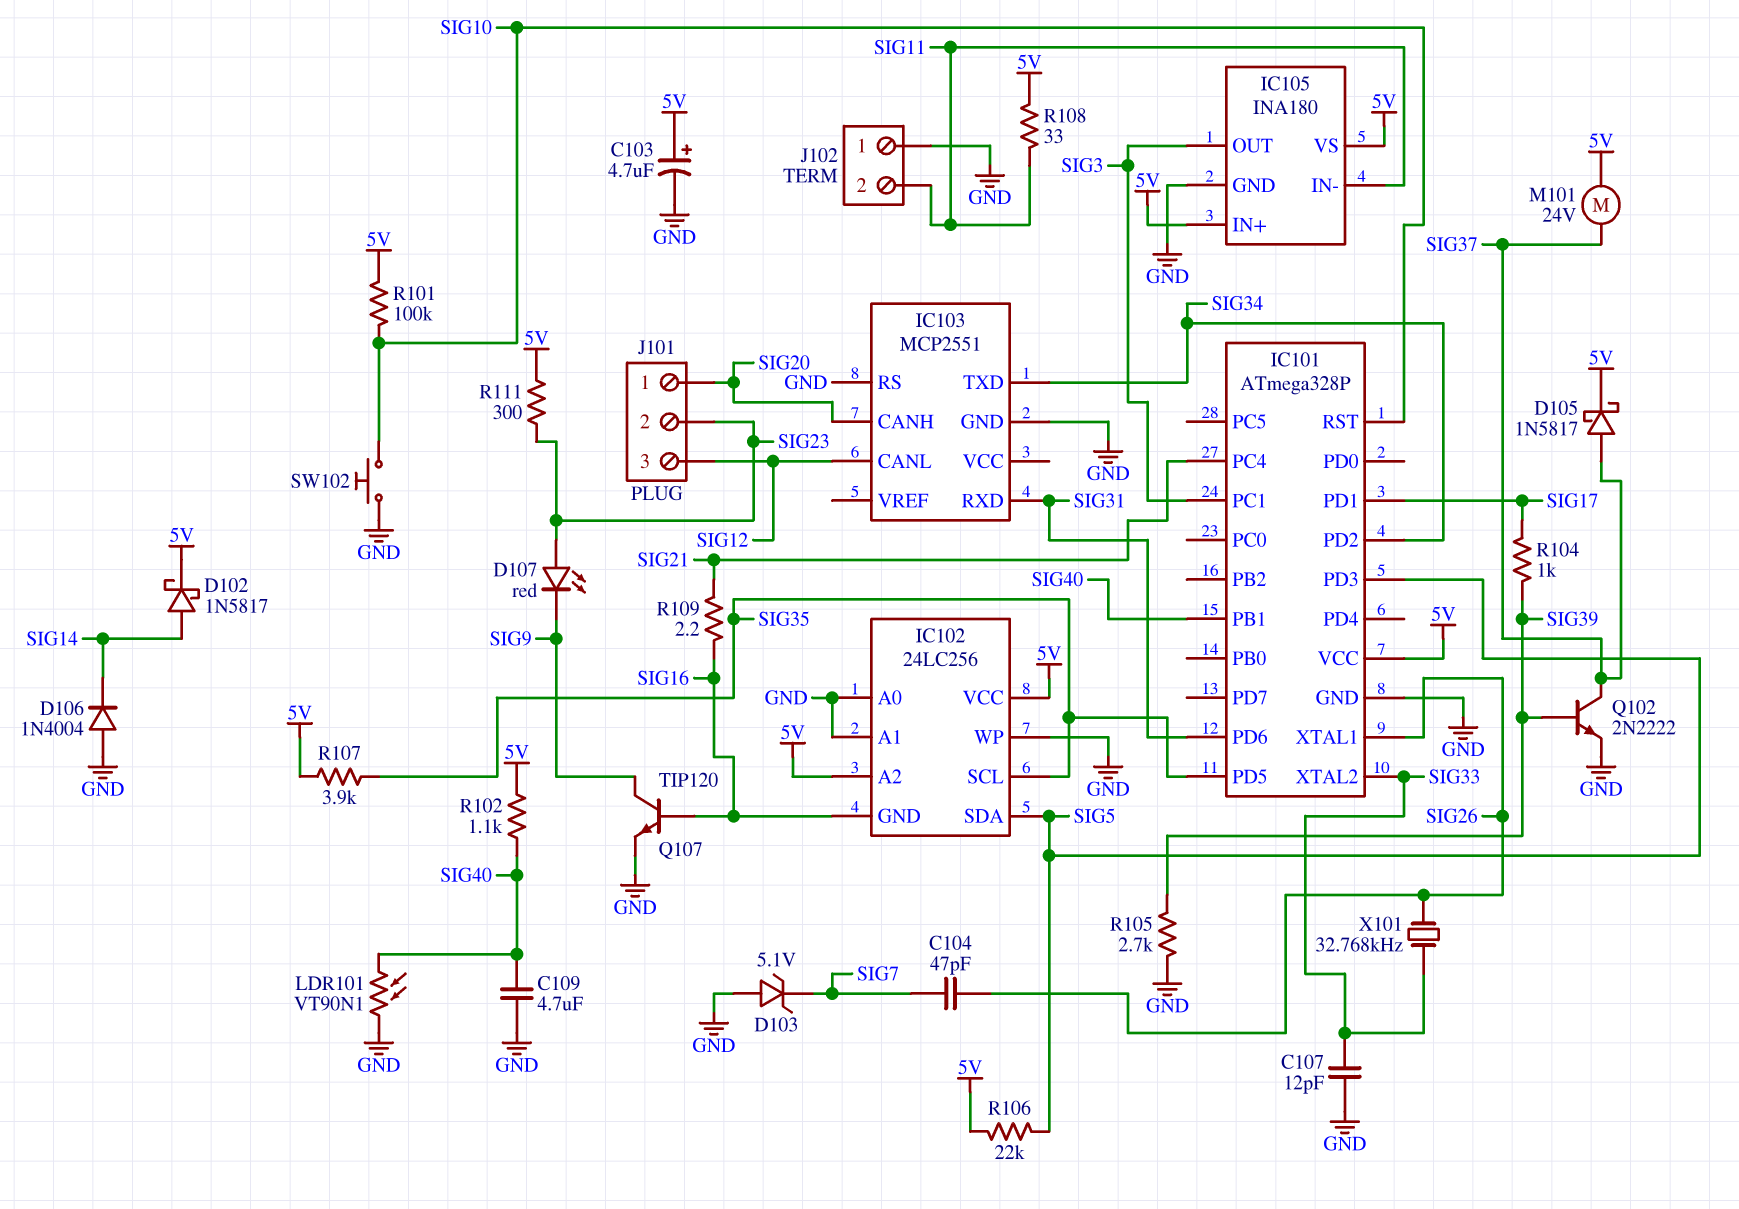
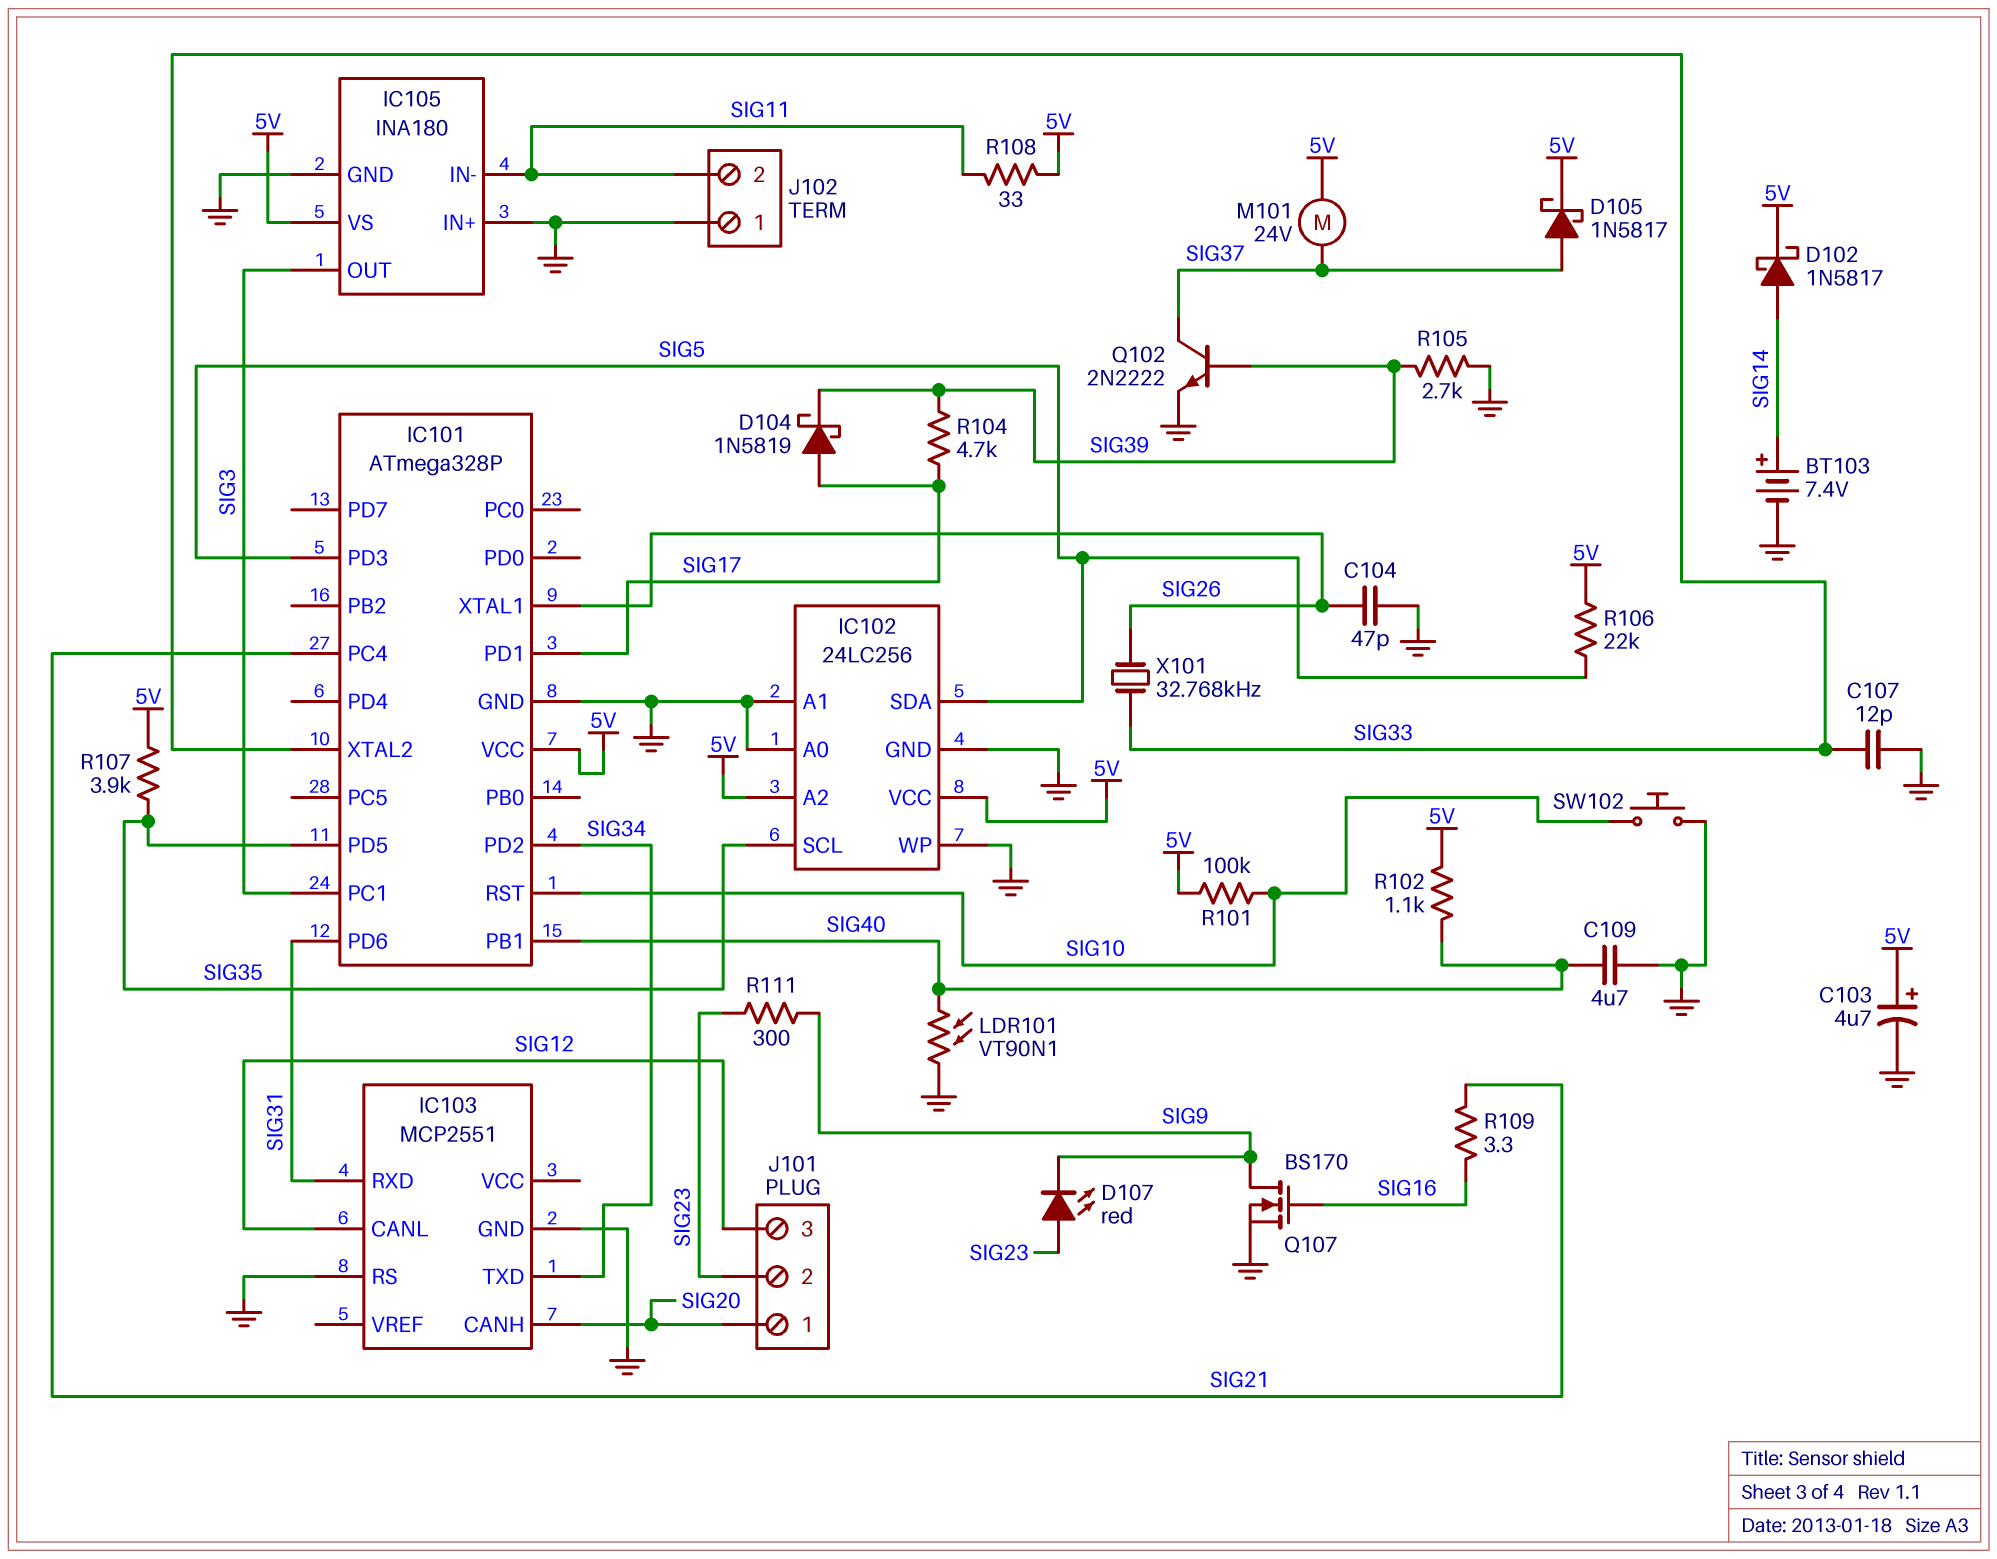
BT103: none -> 7.4V (plus SIG14, minus GND)
C104: 47pF (SIG7, SIG26) -> 47pF (GND, SIG26)
D103: zener 5.1V (A GND, K SIG7) -> none
D104: none -> schottky 1N5819 (A SIG17, K SIG39)
D106: diode 1N4004 (A GND, K SIG14) -> none
IC102 pin GND: SIG16 -> GND
IC105 pin IN+: 5V -> GND
Q107: NPN TIP120 (B SIG16, C SIG9, E GND) -> NMOS BS170 (G SIG16, D SIG9, S GND)
R104: 1k (SIG17, SIG39) -> 4.7k (SIG17, SIG39)
R109: 2.2 (SIG16, SIG21) -> 3.3 (SIG16, SIG21)
R111: 300 (5V, SIG23) -> 300 (SIG9, SIG23)

